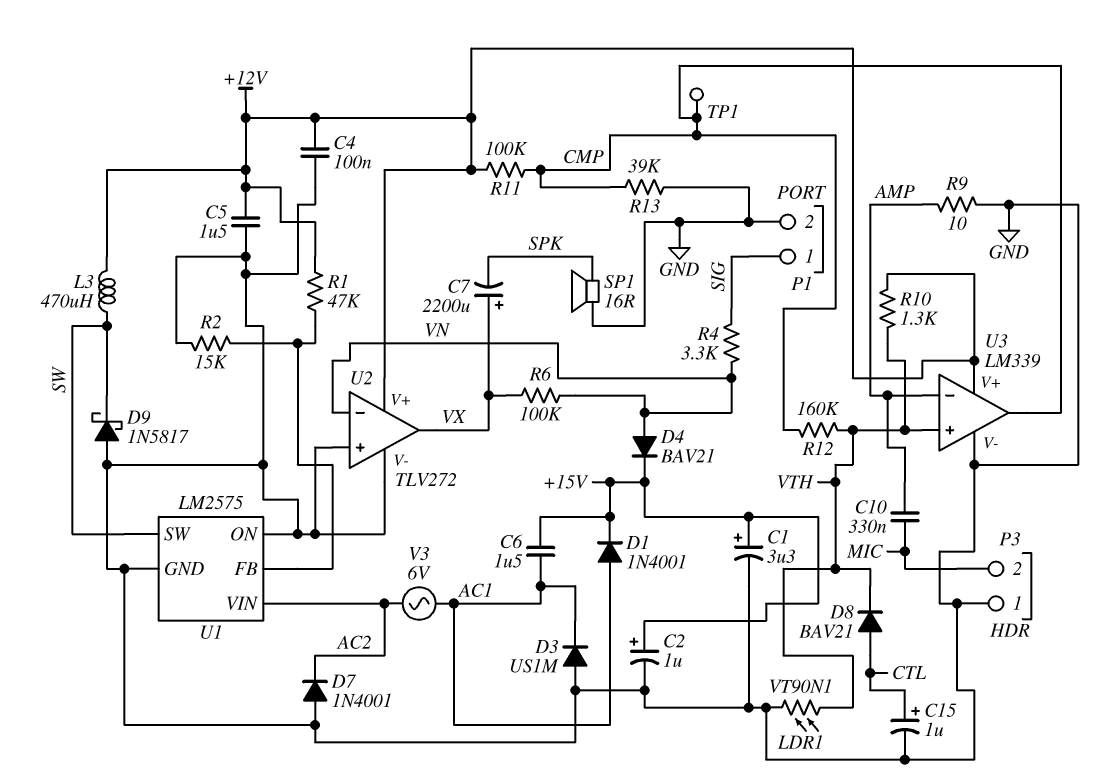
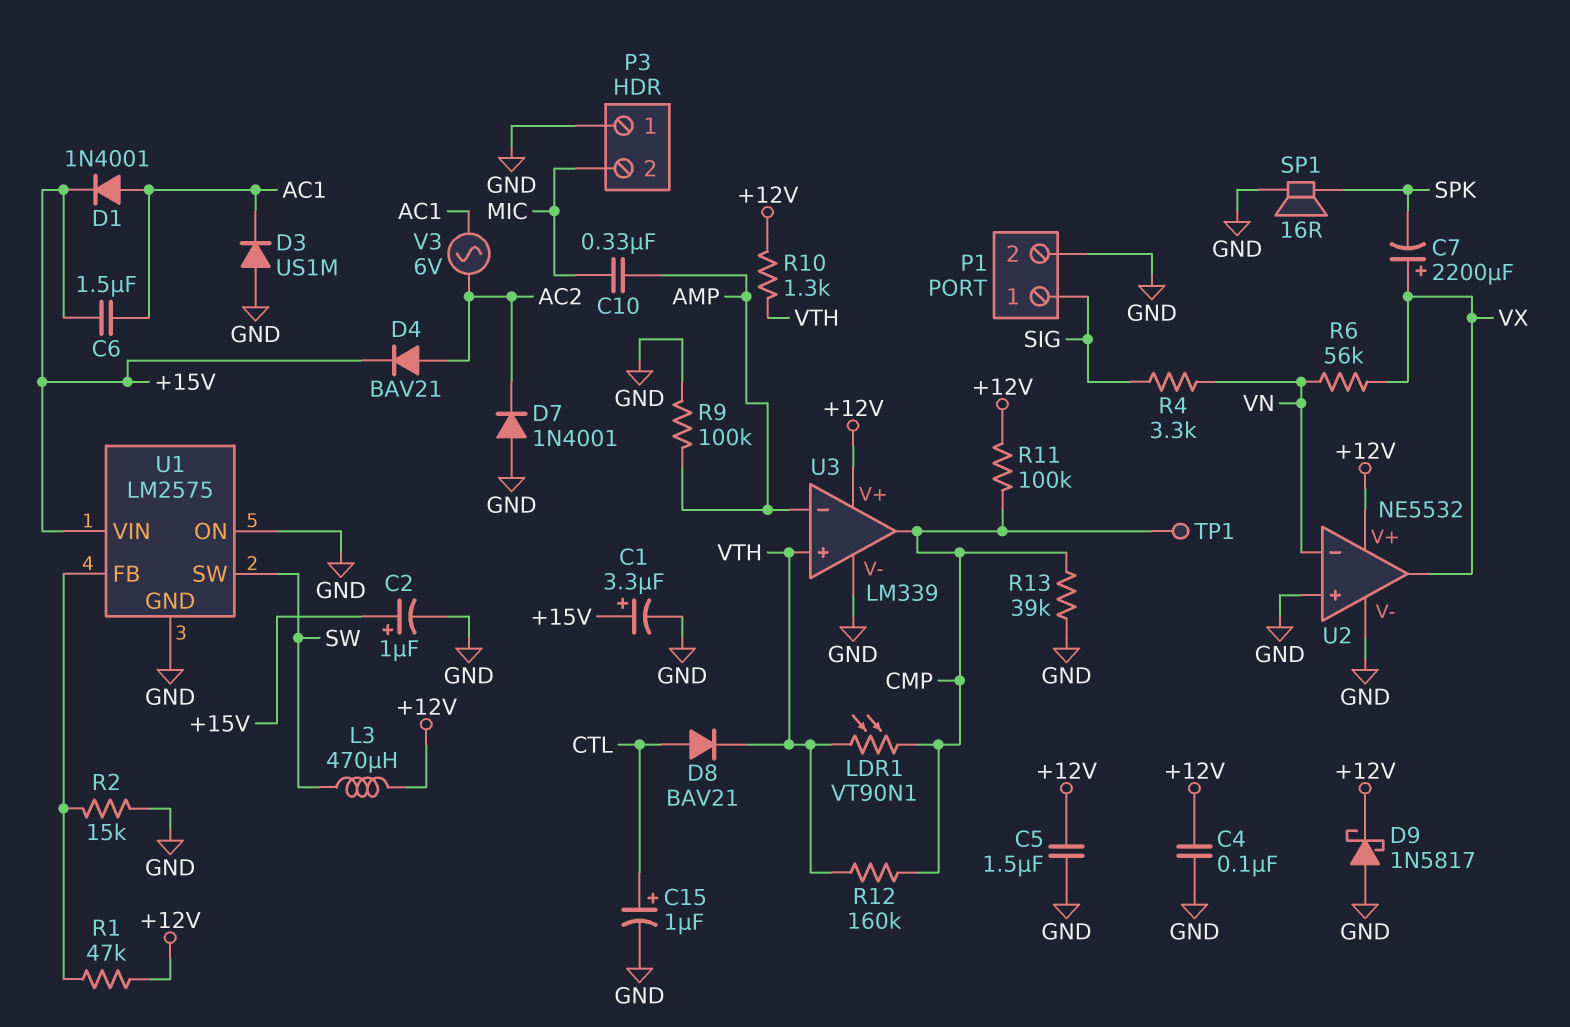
D4: diode BAV21 (A VN, K +15V) -> diode BAV21 (A AC2, K +15V)
D9: schottky 1N5817 (A GND, K SW) -> schottky 1N5817 (A GND, K +12V)
LDR1: VT90N1 (GND, VTH) -> VT90N1 (CMP, VTH)
R6: 100k (VN, VX) -> 56k (VN, VX)
R9: 10 (AMP, GND) -> 100k (AMP, GND)
U1 pin VIN: AC2 -> +15V
U2: TLV272 -> NE5532

